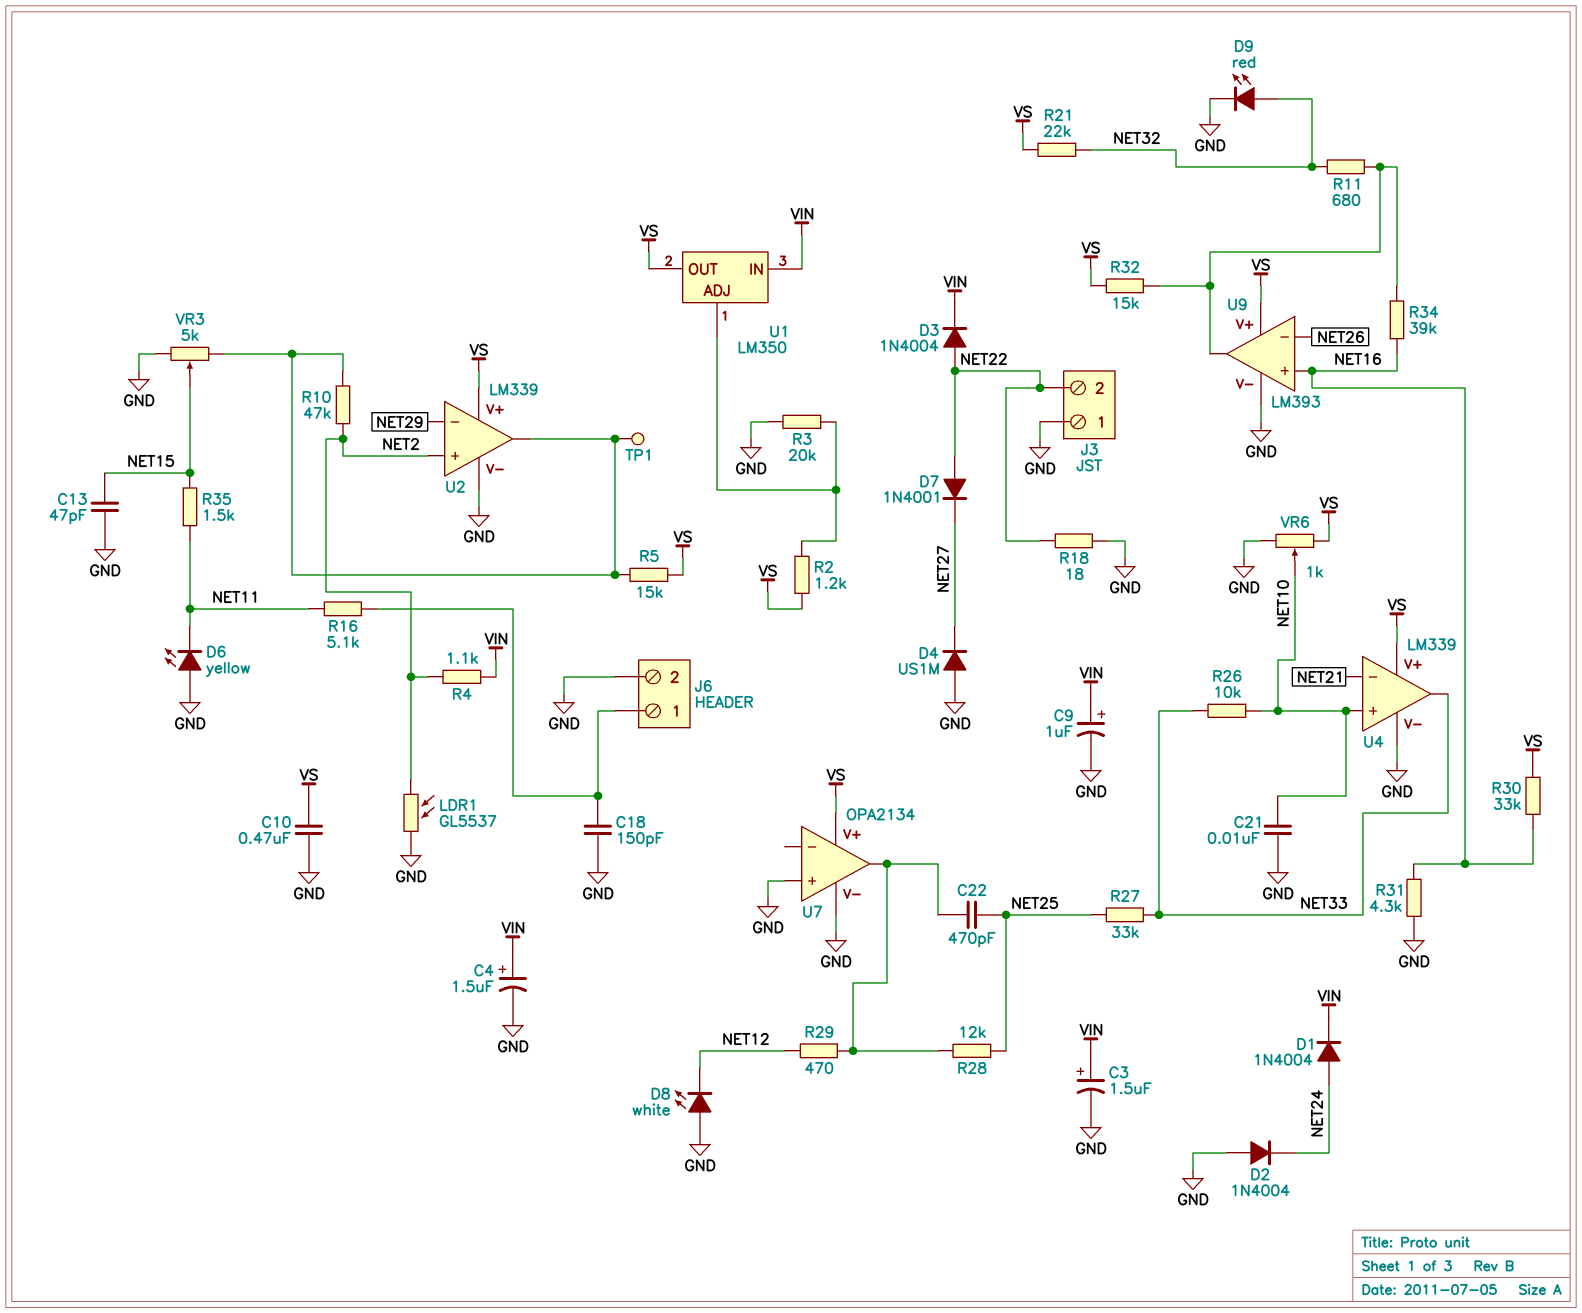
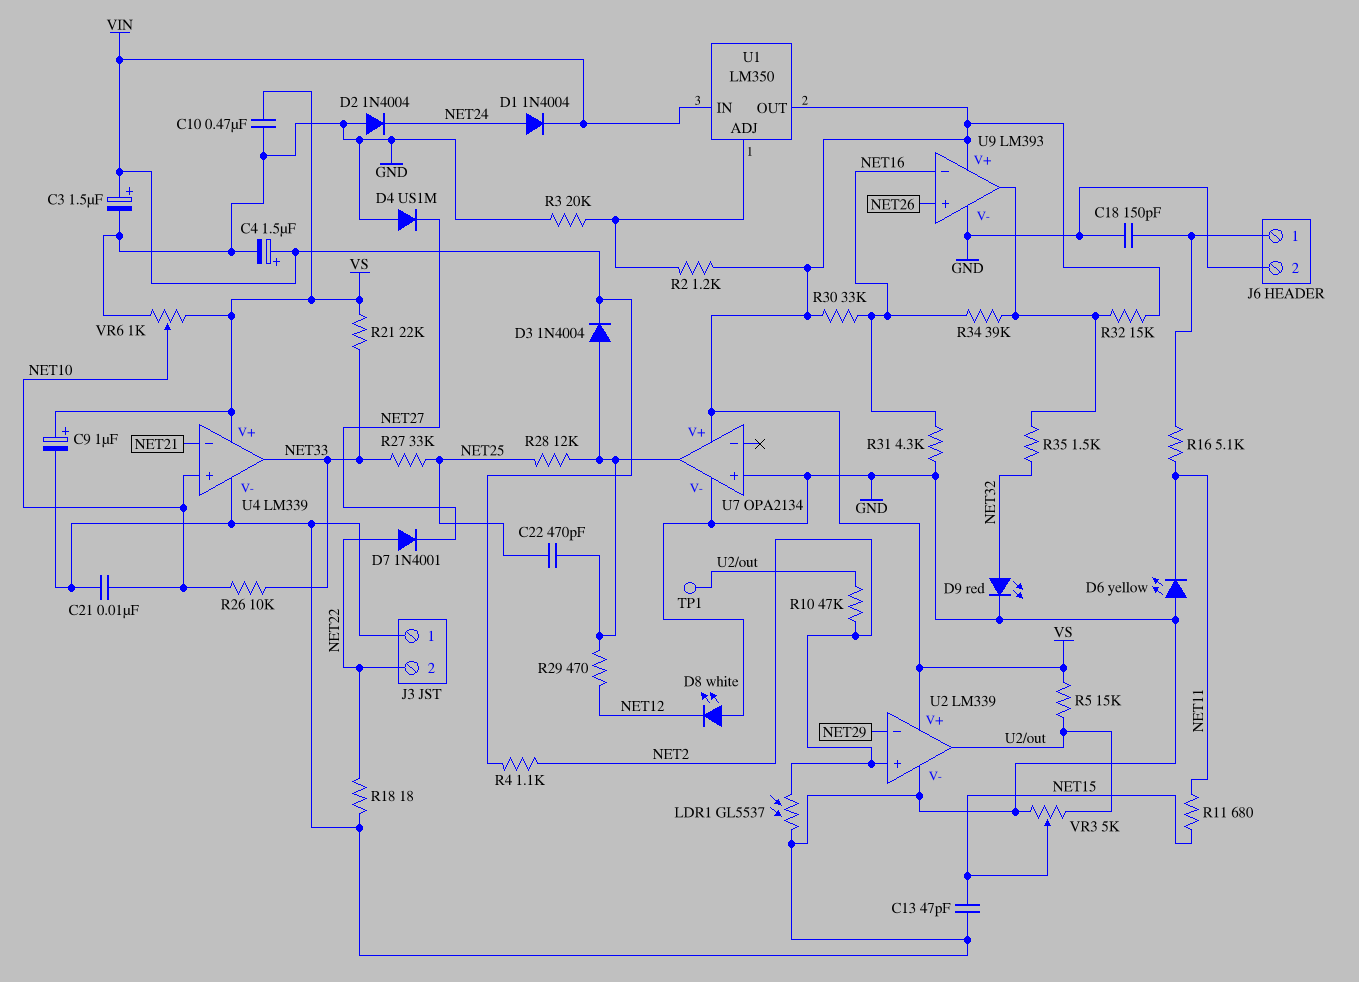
C9: 1uF (plus VIN, minus GND) -> 1uF (plus VS, minus GND)
D3: diode 1N4004 (A NET22, K VIN) -> diode 1N4004 (A U7/out, K VIN)
R11: 680 (NET32, U9/out) -> 680 (NET11, NET15)
R21: 22k (NET32, VS) -> 22k (NET33, VS)
R35: 1.5k (NET11, NET15) -> 1.5k (NET32, U9/out)
U9 pin in+: NET16 -> NET26
U9 pin in-: NET26 -> NET16

